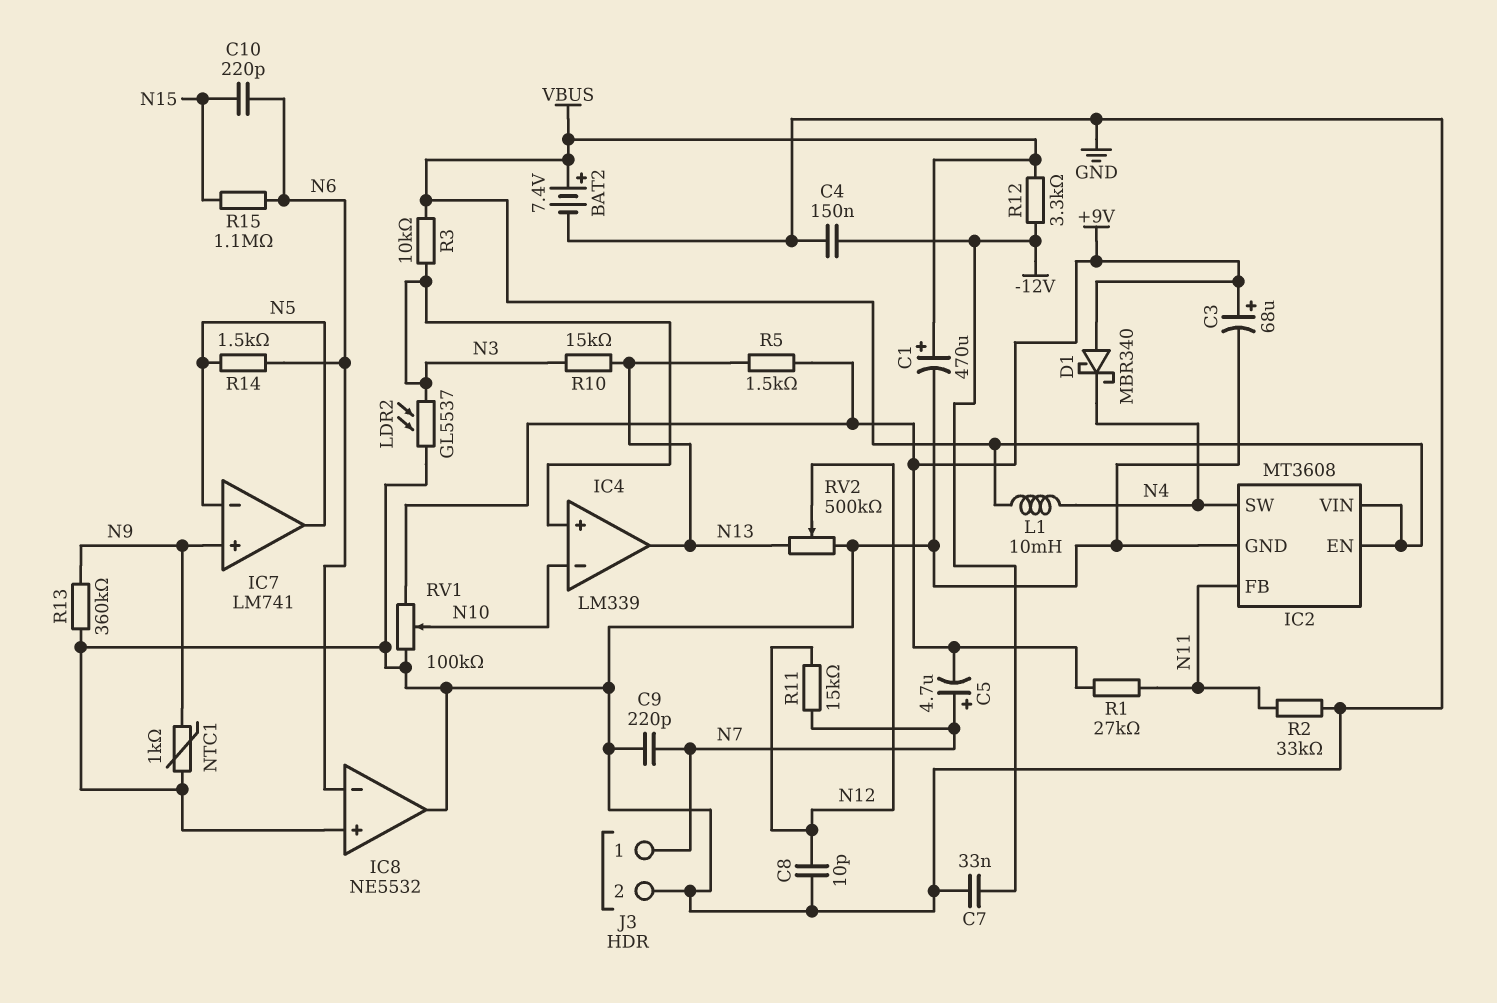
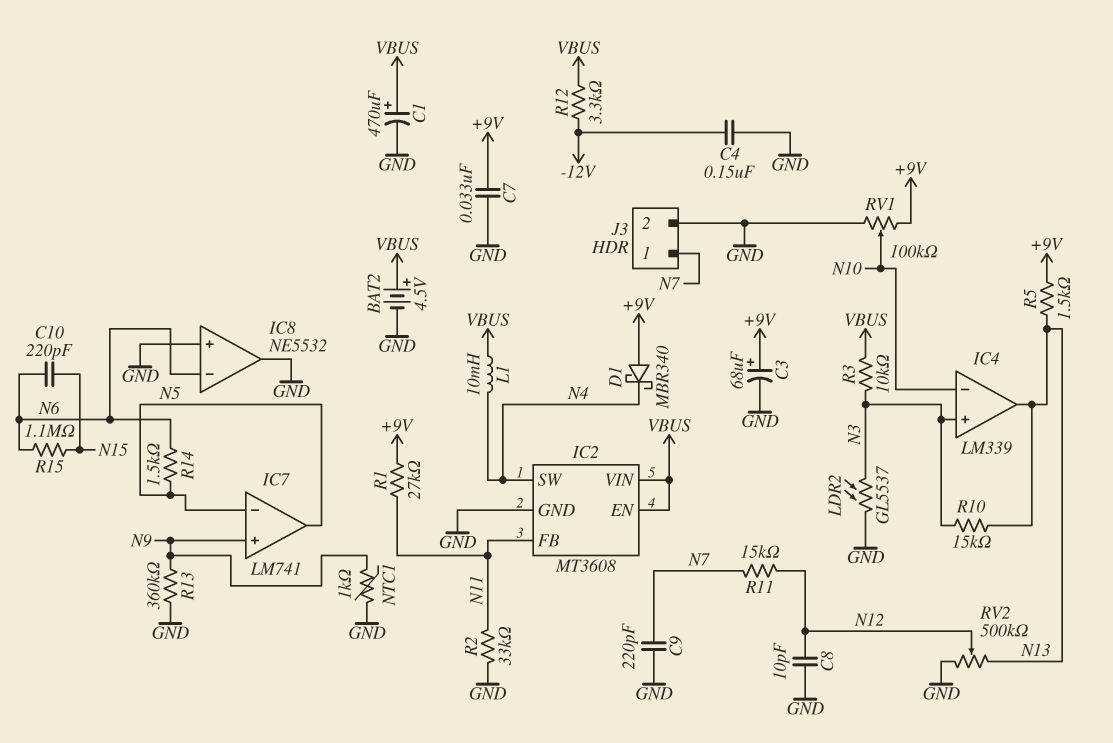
BAT2: 7.4V (plus VBUS, minus GND) -> 4.5V (plus VBUS, minus GND)
C5: 4.7uF (plus N7, minus +9V) -> none
C7: 33nF (-12V, GND) -> 33nF (+9V, GND)

